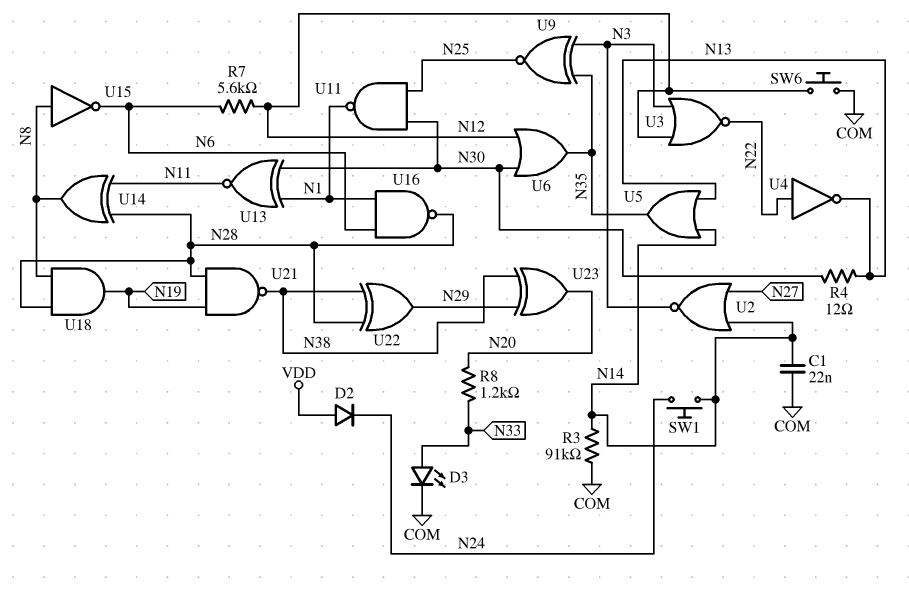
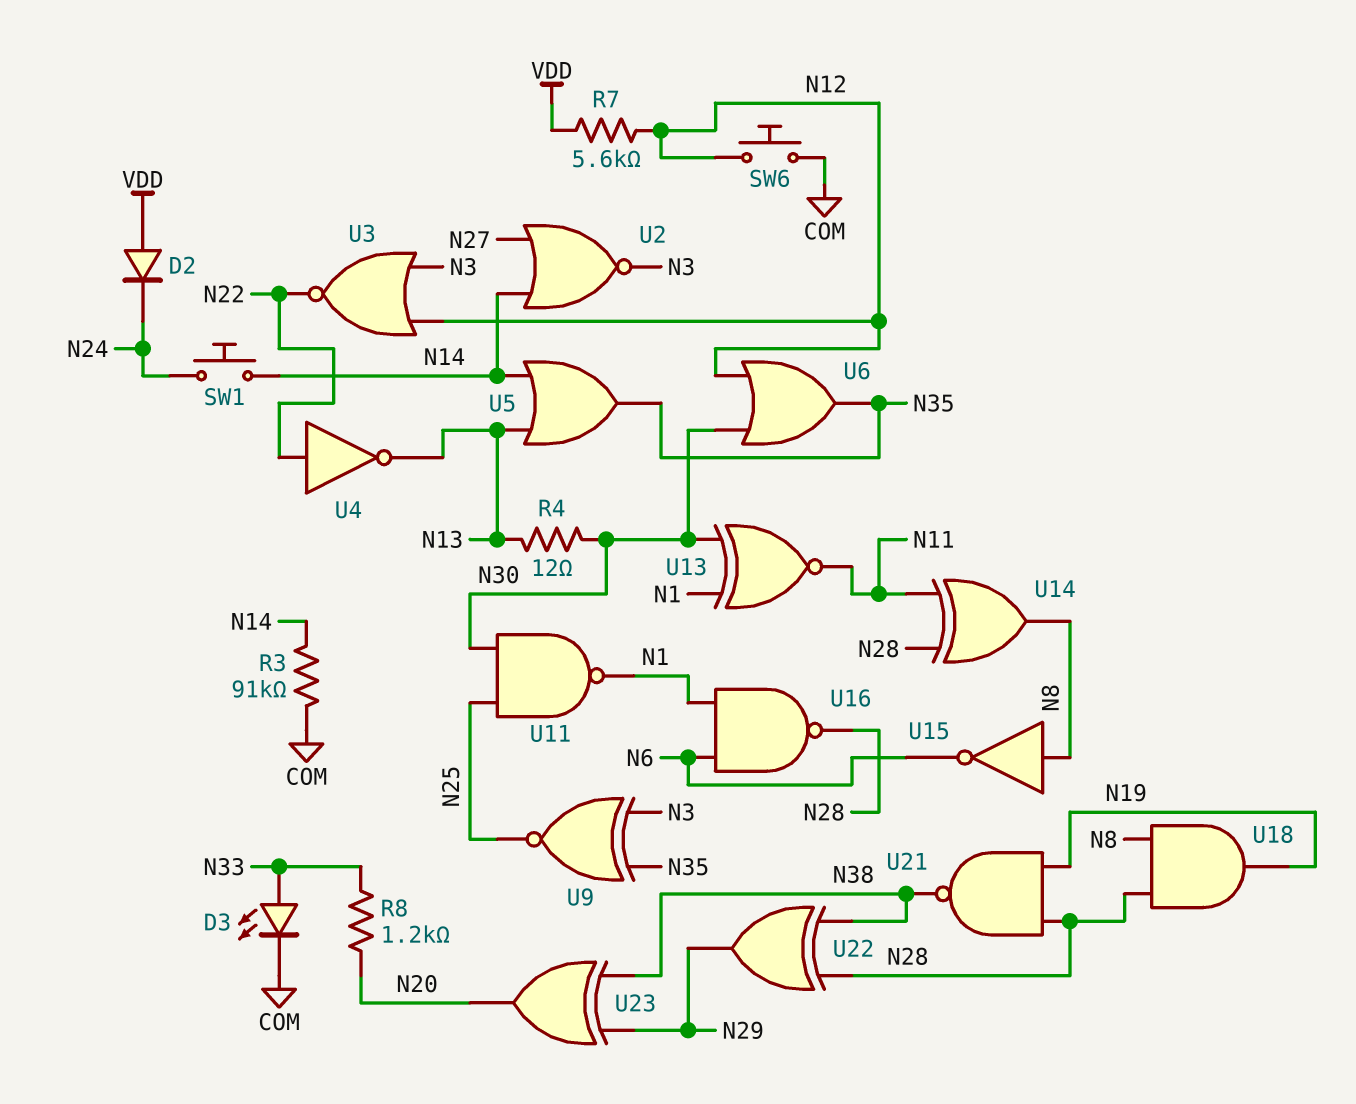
C1: 22nF (COM, N14) -> none
R7: 5.6k (N6, N12) -> 5.6k (N12, VDD)

